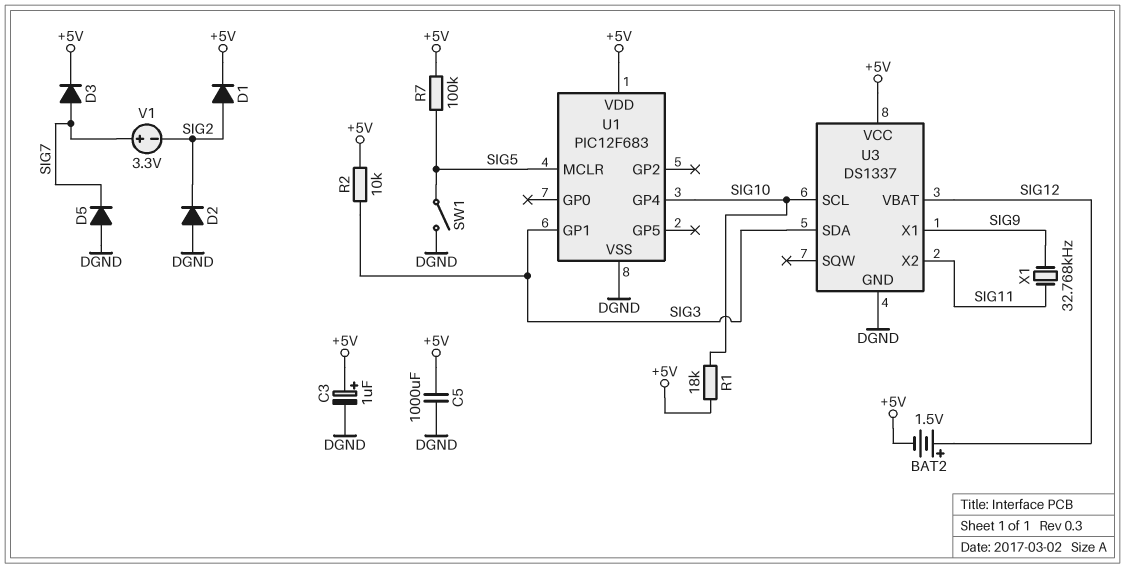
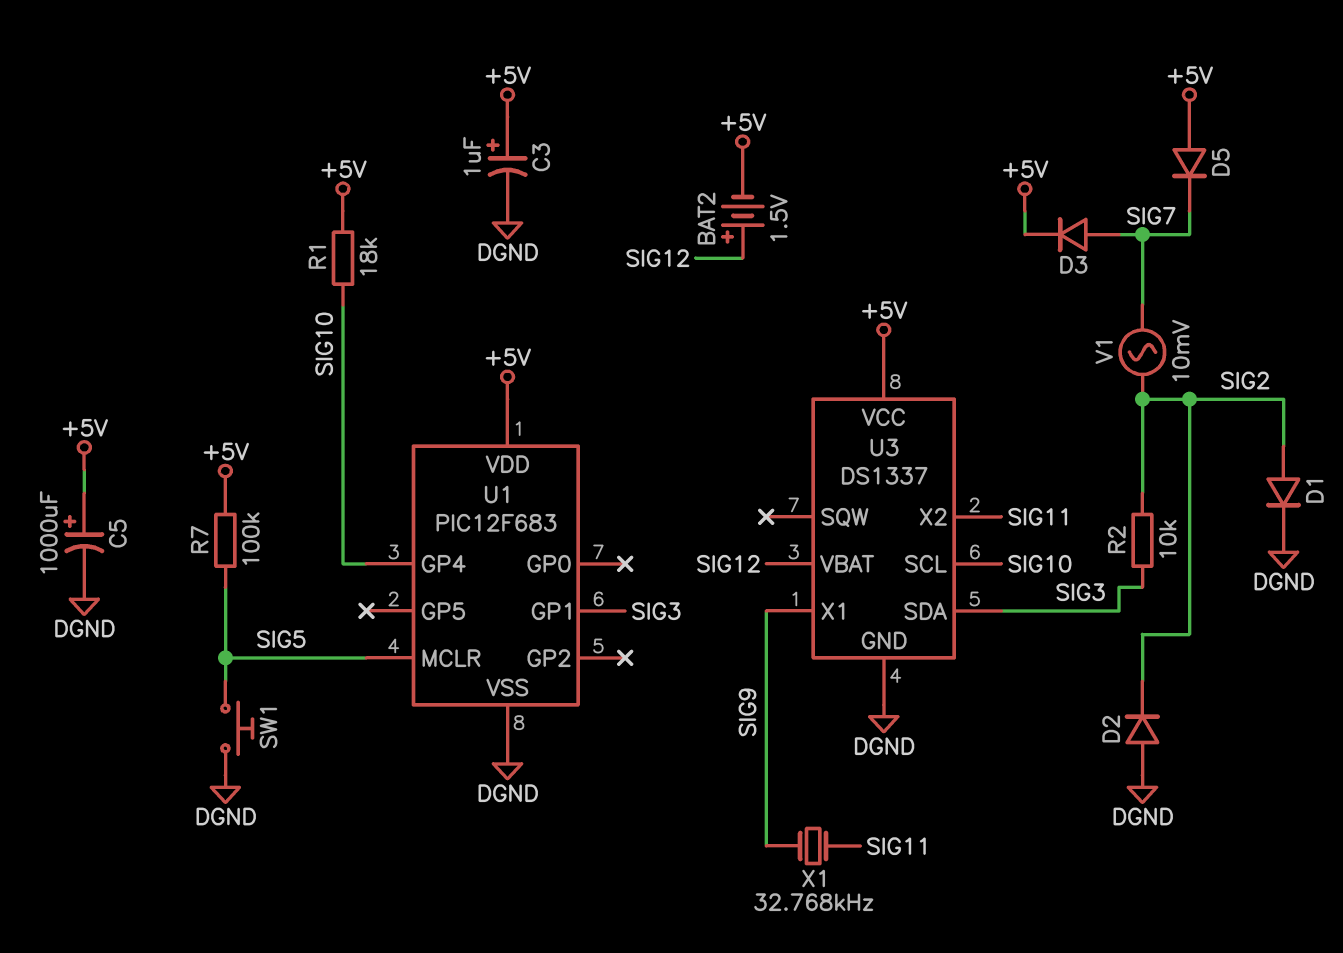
C5: 1000uF (+5V, DGND) -> 1000uF (plus +5V, minus DGND)
D1: diode (A SIG2, K +5V) -> diode (A SIG2, K DGND)
D5: diode (A DGND, K SIG7) -> diode (A +5V, K SIG7)
R2: 10k (+5V, SIG3) -> 10k (SIG2, SIG3)
SW1: switch (DGND, SIG5) -> button (DGND, SIG5)
V1: 3.3V (plus SIG7, minus SIG2) -> AC 10mV (SIG2, SIG7)

